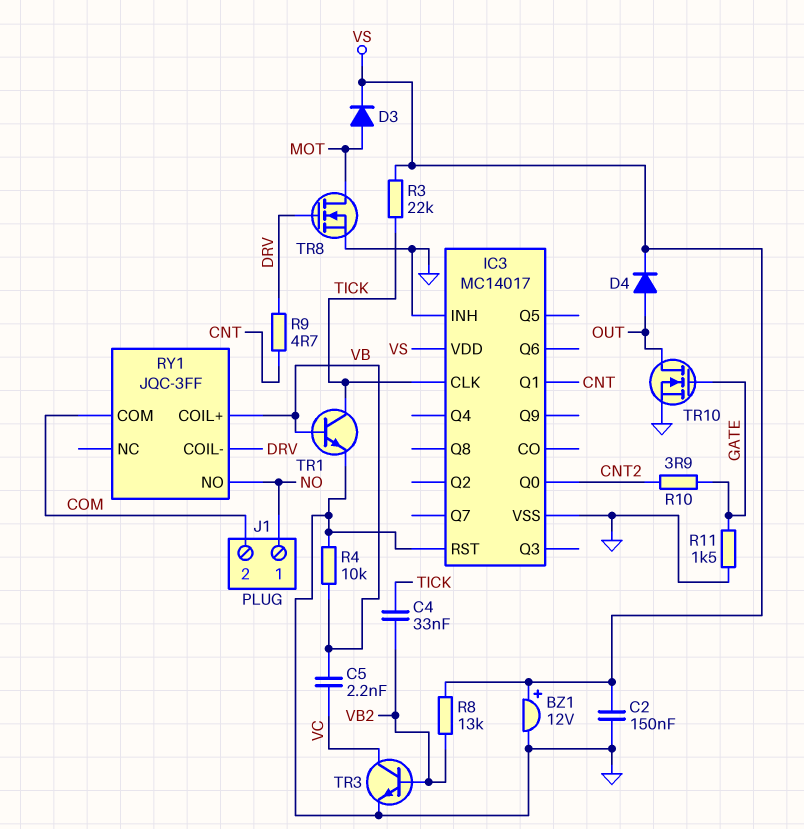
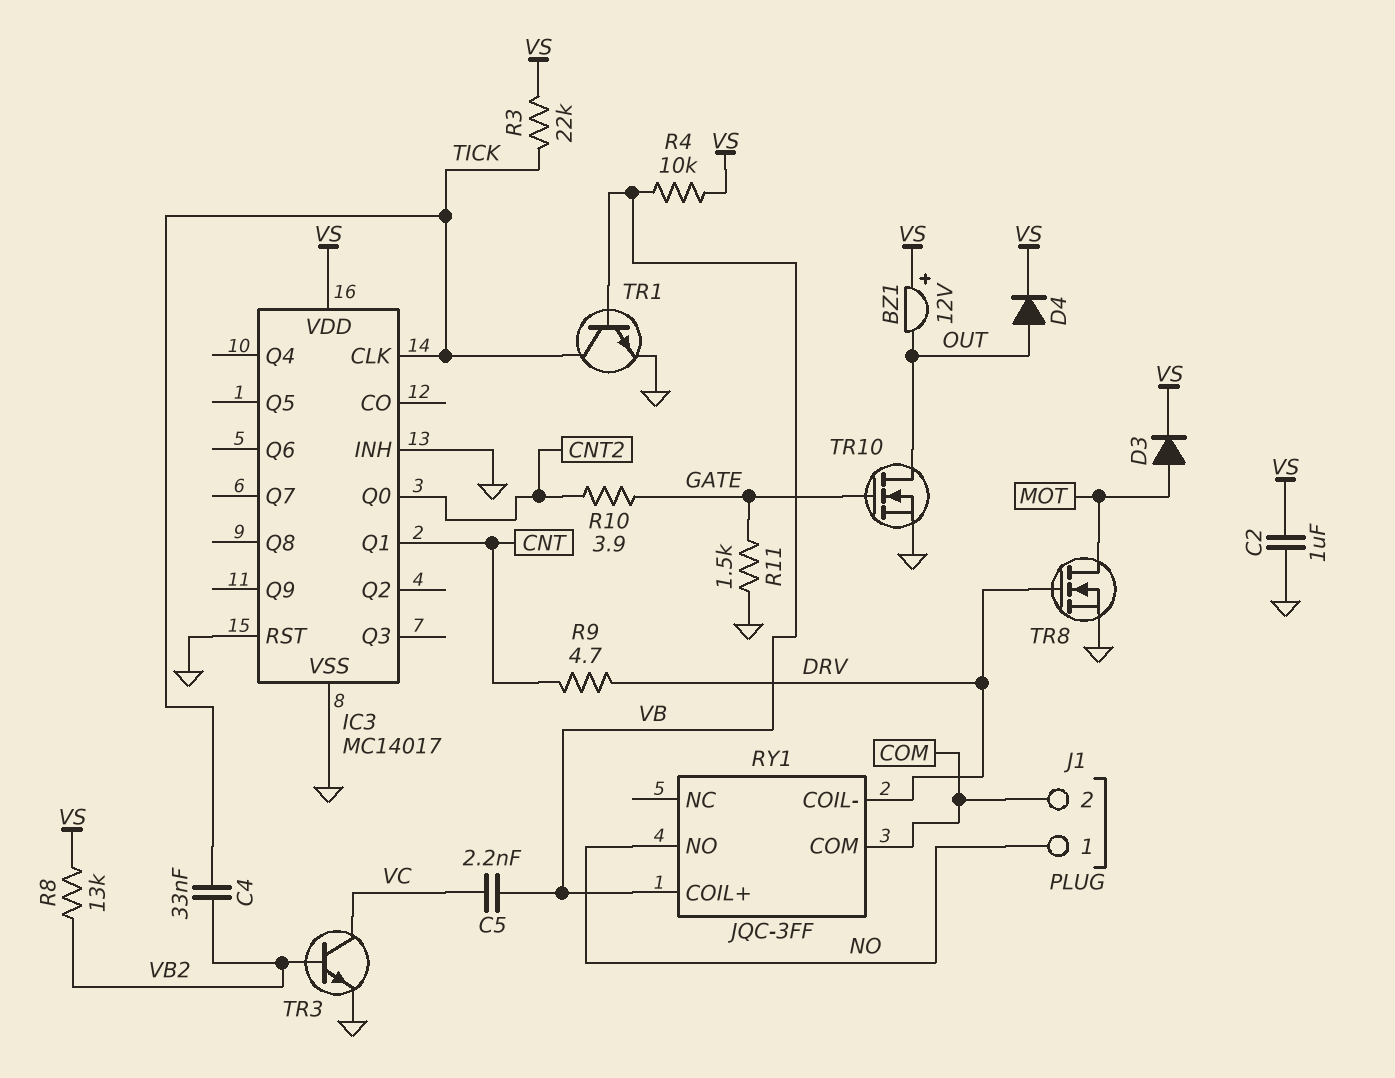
BZ1: buzzer 12V (plus VS, minus GND) -> buzzer 12V (plus VS, minus OUT)
C2: 150nF (GND, VS) -> 1uF (GND, VS)
R4: 10k (GND, VB) -> 10k (VB, VS)

